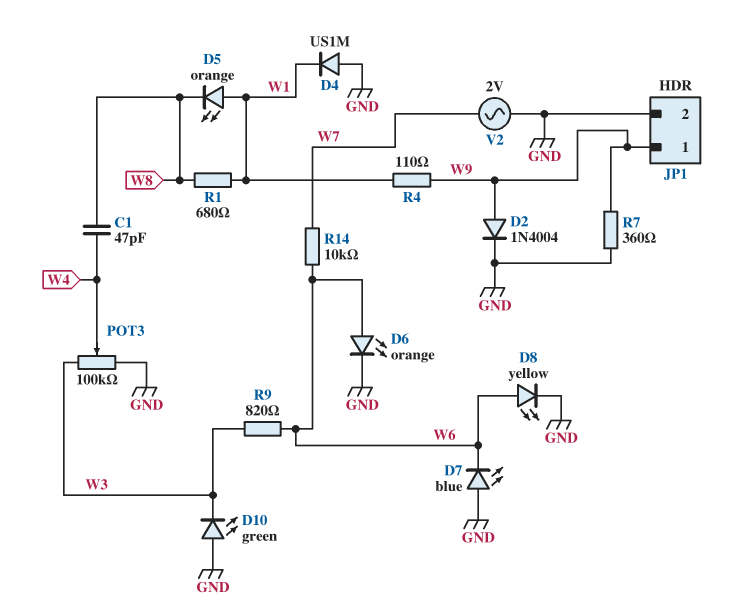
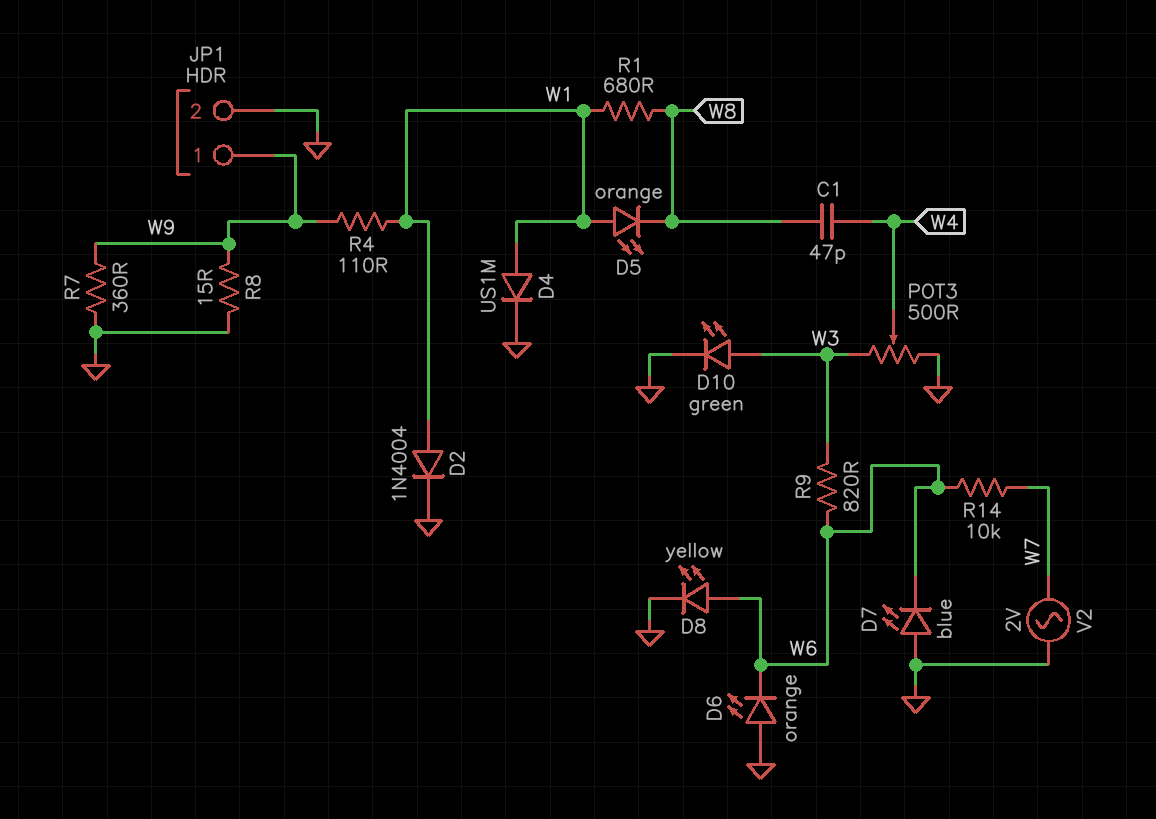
D2: diode 1N4004 (A W9, K GND) -> diode 1N4004 (A W1, K GND)
D4: diode US1M (A GND, K W1) -> diode US1M (A W1, K GND)
D6: LED orange (A W6, K GND) -> LED orange (A GND, K W6)
D10: LED green (A GND, K W3) -> LED green (A W3, K GND)
POT3: 100k (GND, W3, wiper W4) -> 500 (GND, W3, wiper W4)
R8: none -> 15 (GND, W9)

